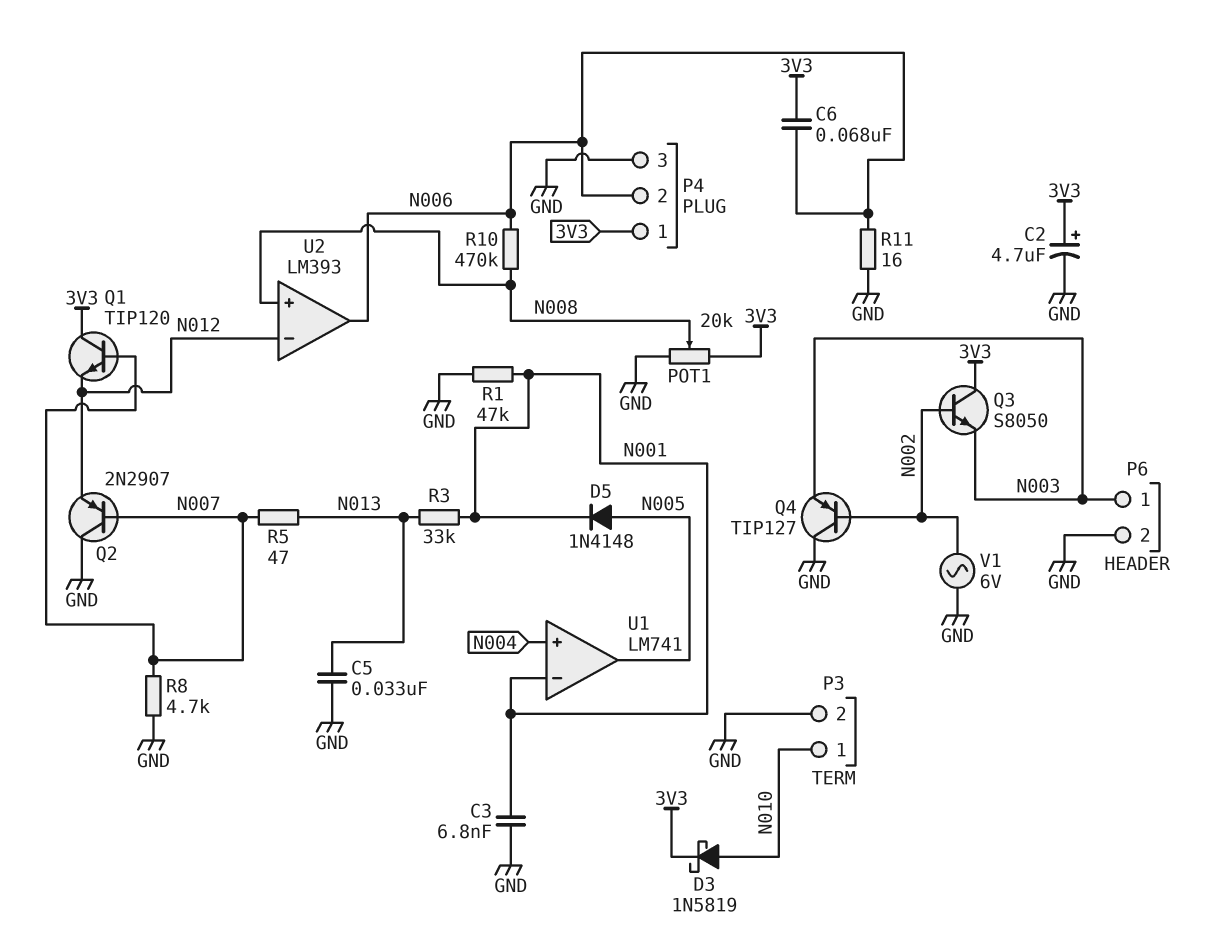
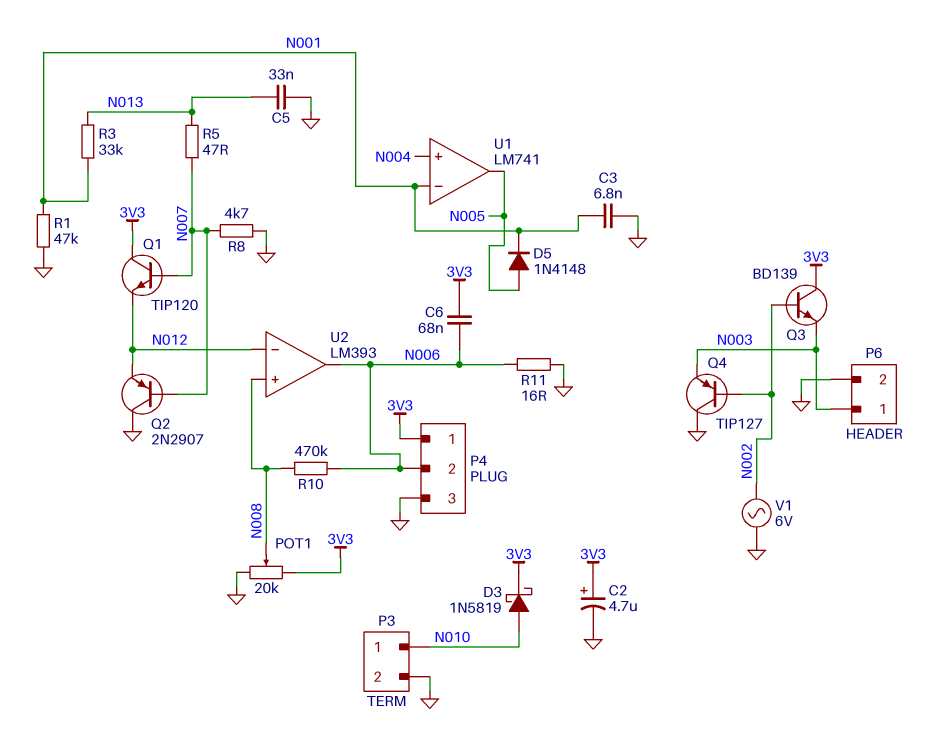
Q3: NPN S8050 (B N002, C 3V3, E N003) -> NPN BD139 (B N002, C 3V3, E N003)

